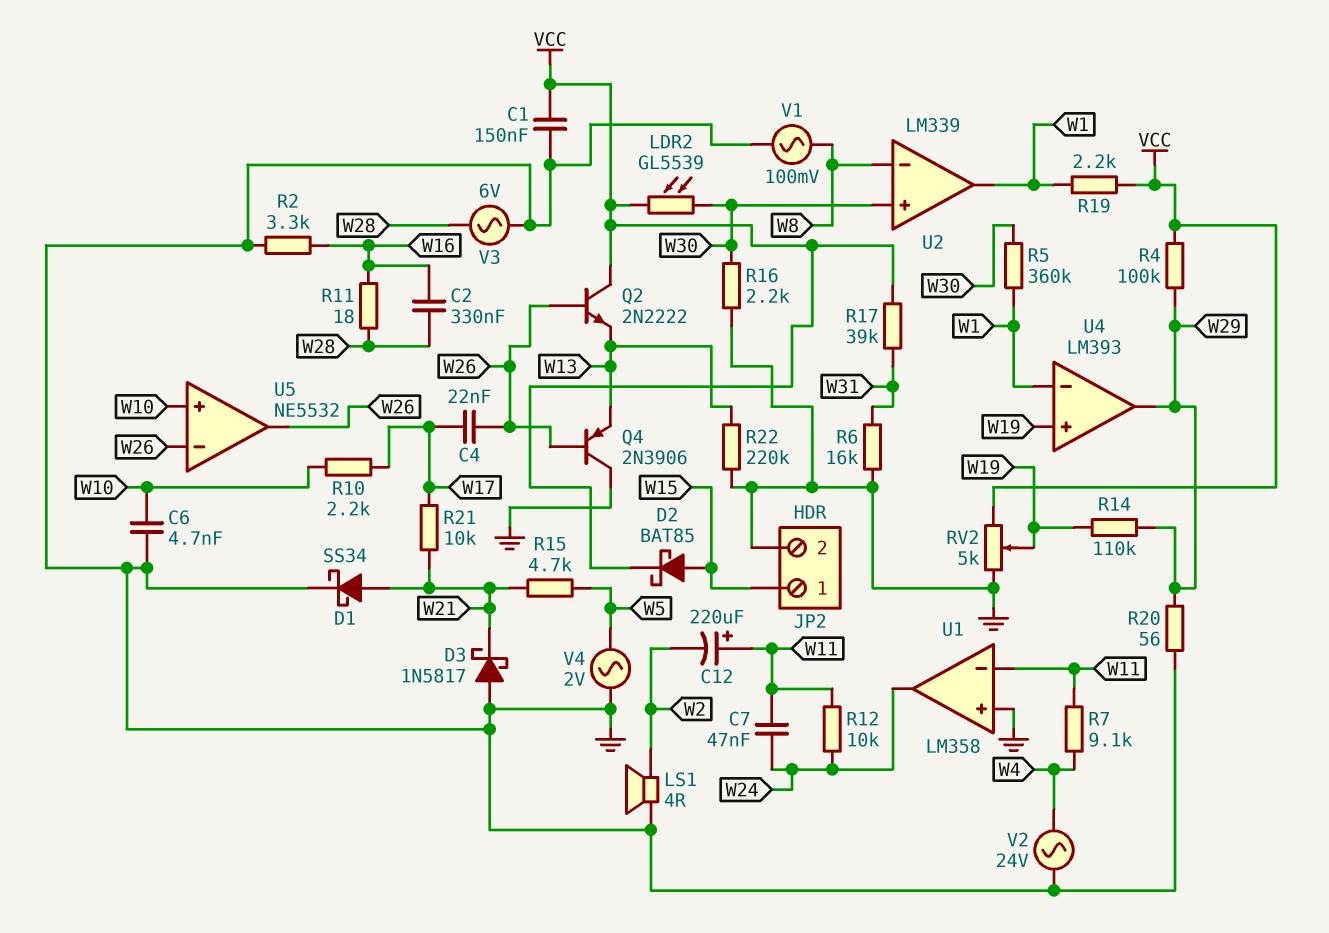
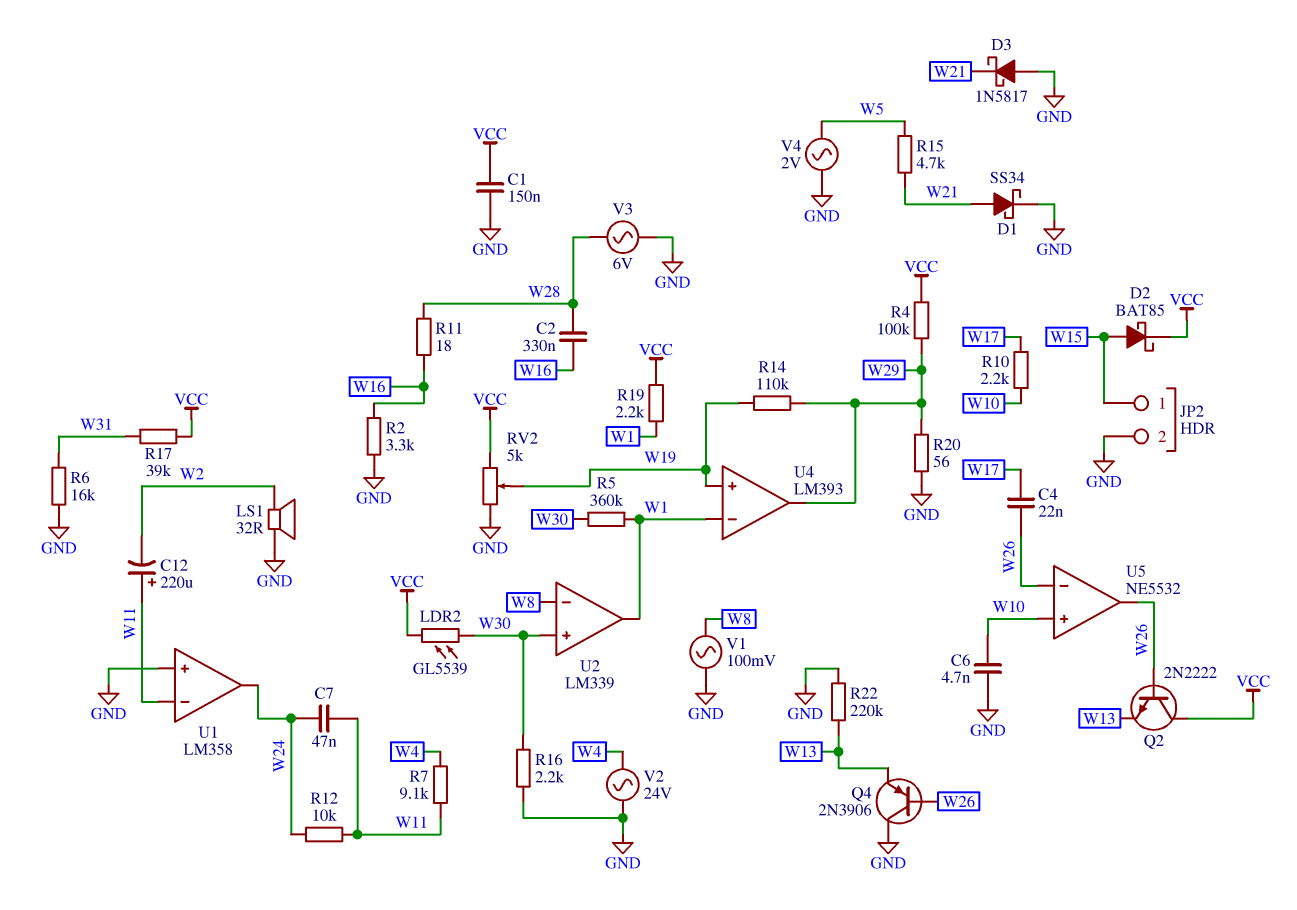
LS1: speaker 4R (GND, W2) -> speaker 32R (GND, W2)
R21: 10k (W17, W21) -> none

